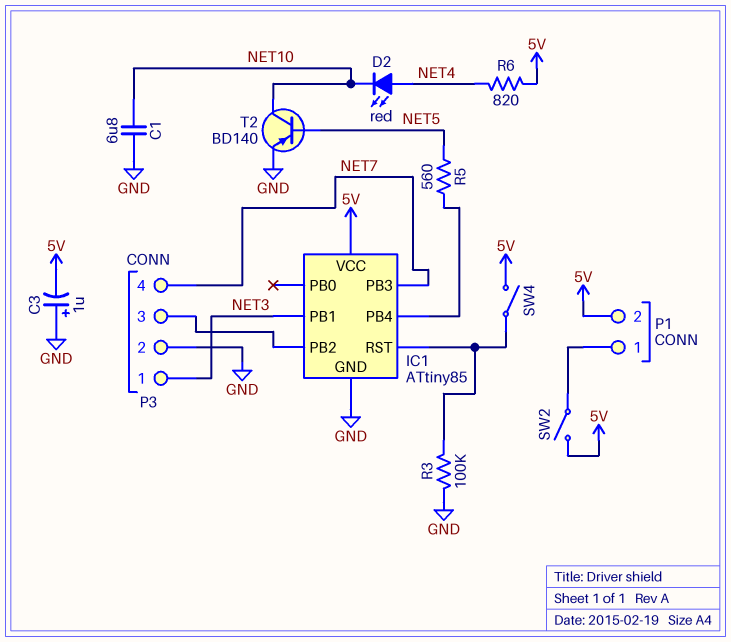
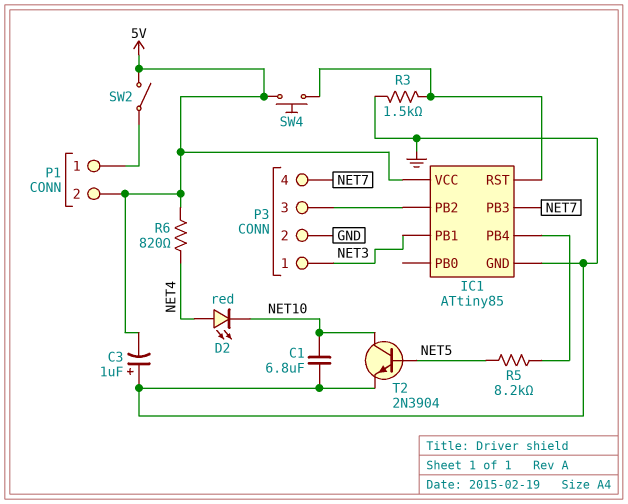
R3: 100k (GND, IC1/RST) -> 1.5k (GND, IC1/RST)
R5: 560 (IC1/PB4, NET5) -> 8.2k (IC1/PB4, NET5)
SW4: switch (5V, IC1/RST) -> button (5V, IC1/RST)
T2: PNP BD140 (B NET5, C NET10, E GND) -> NPN 2N3904 (B NET5, C NET10, E GND)

